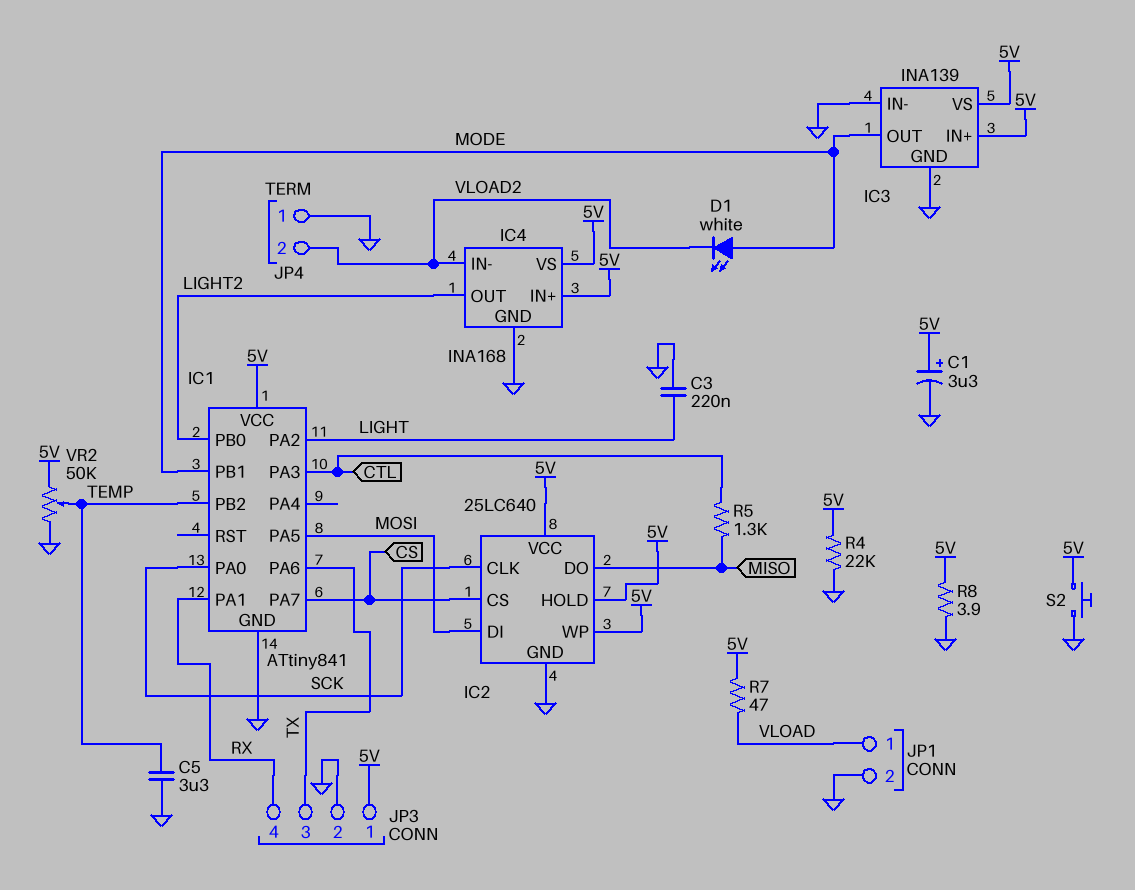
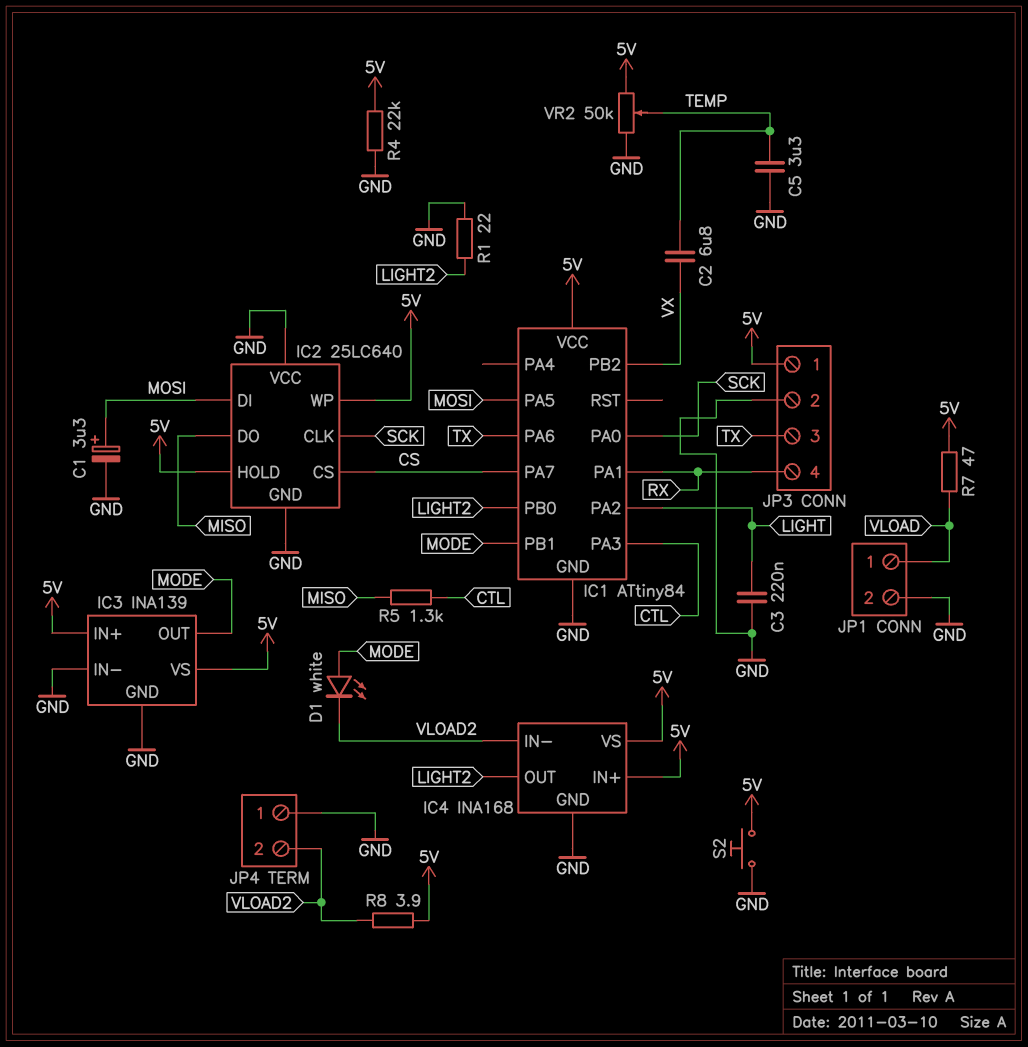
C1: 3.3uF (plus 5V, minus GND) -> 3.3uF (plus MOSI, minus GND)
C2: none -> 6.8uF (TEMP, VX)
IC1: ATtiny841 -> ATtiny84
IC1 pin PB2: TEMP -> VX
IC2 pin VCC: 5V -> GND
R1: none -> 22 (GND, LIGHT2)
R8: 3.9 (5V, GND) -> 3.9 (5V, VLOAD2)

